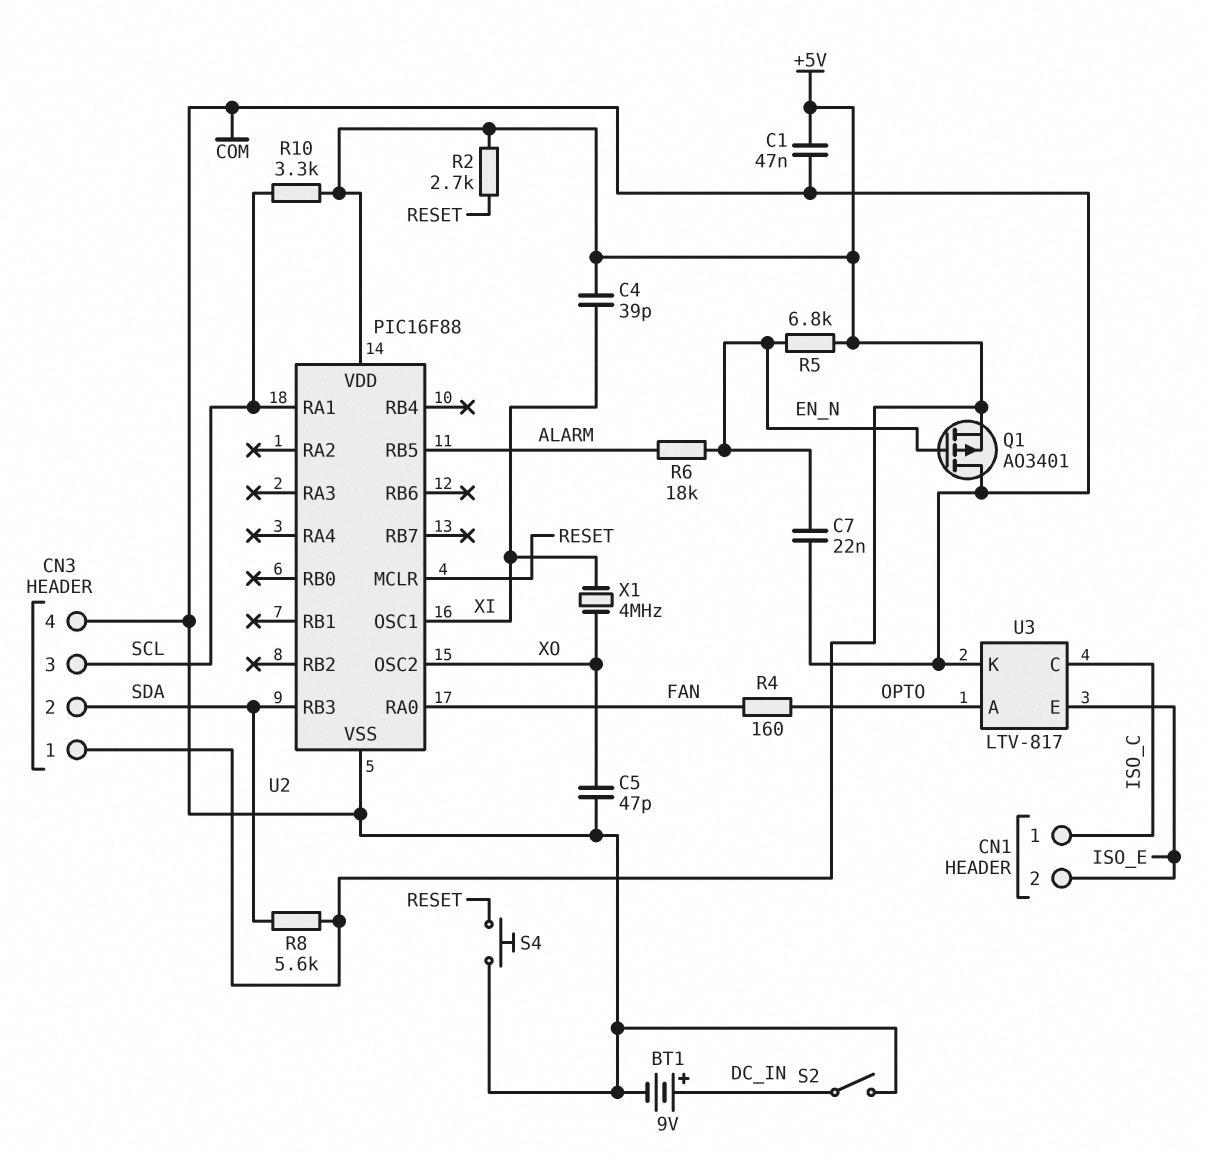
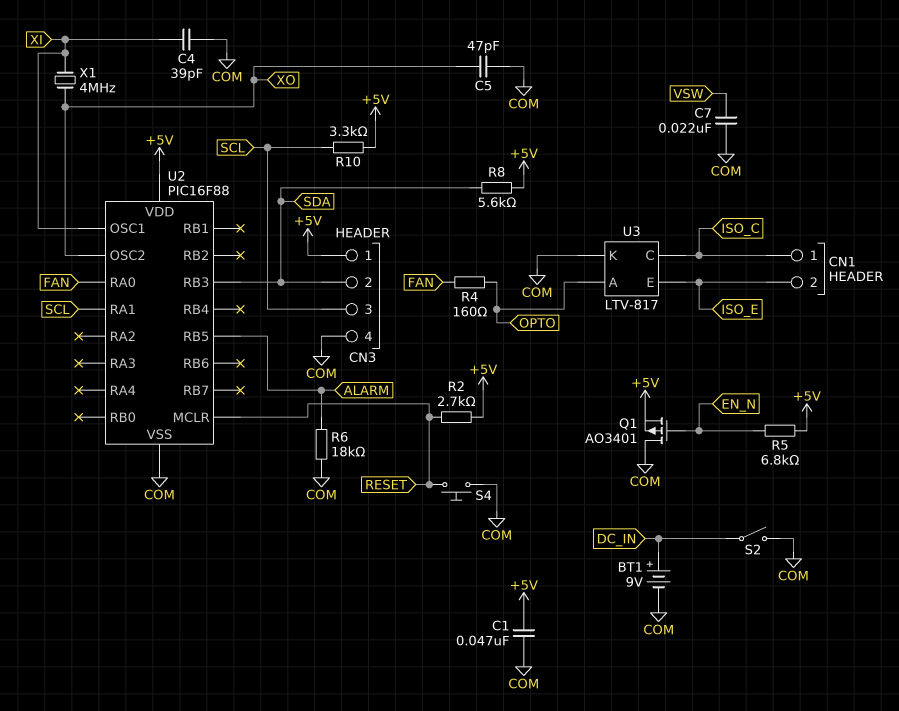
C4: 39pF (+5V, XI) -> 39pF (COM, XI)
C7: 22nF (COM, EN_N) -> 22nF (COM, VSW)
R6: 18k (ALARM, EN_N) -> 18k (ALARM, COM)

